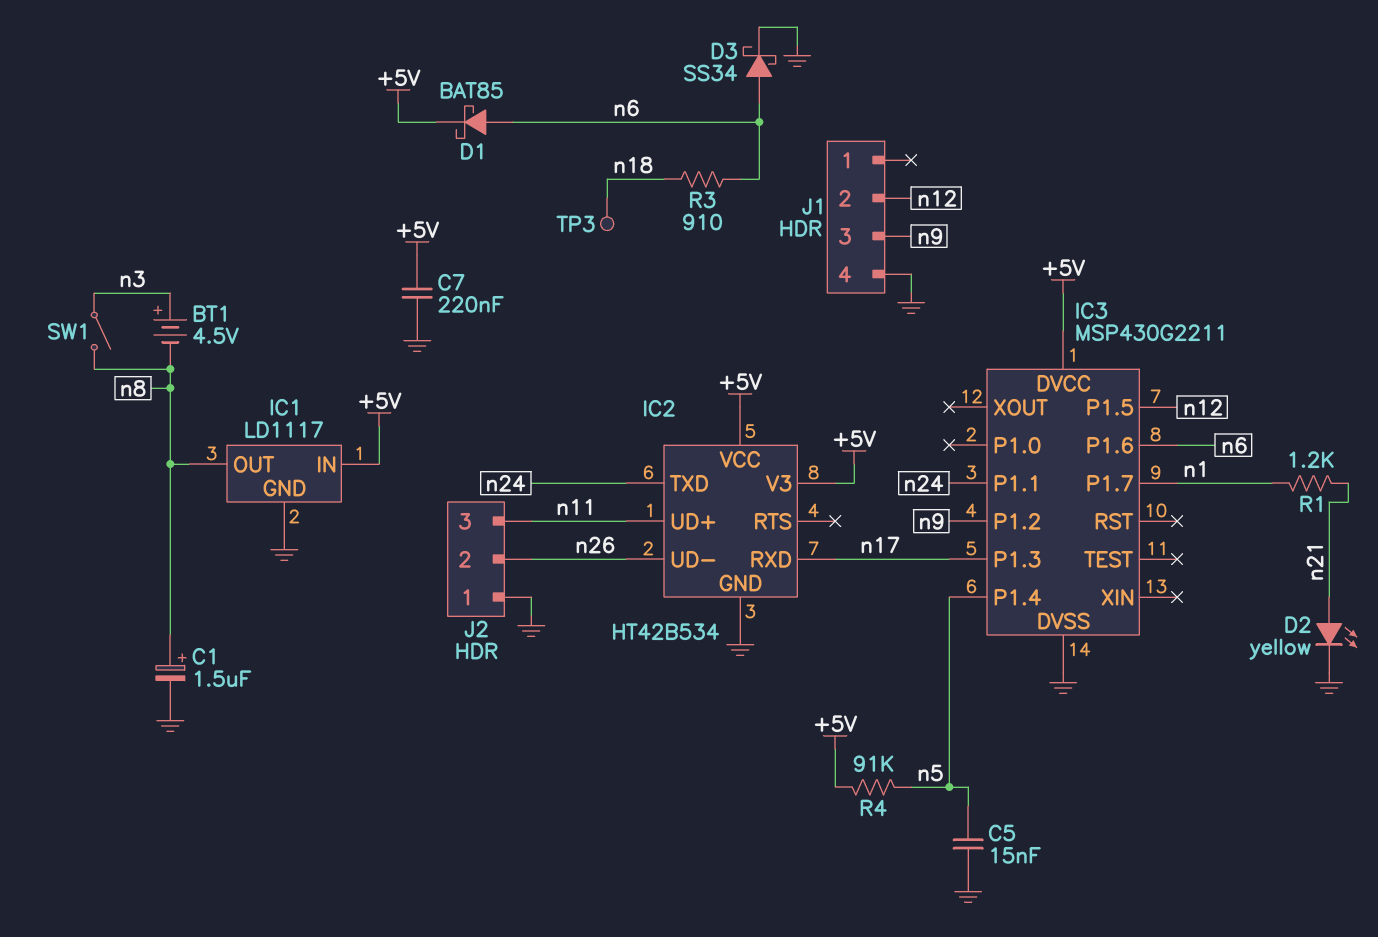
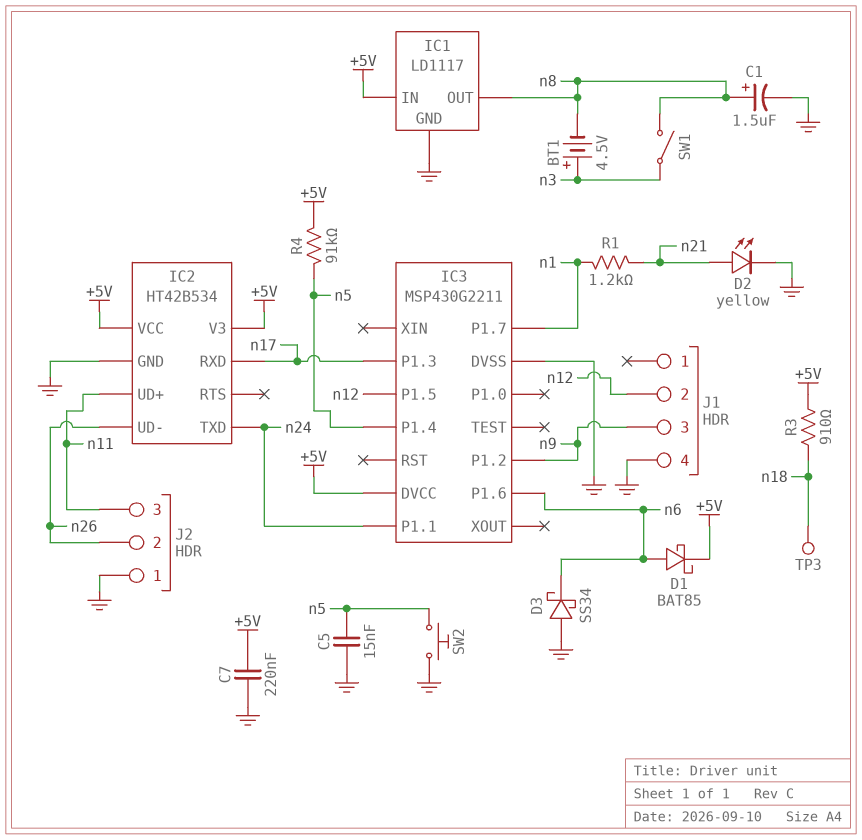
D3: schottky SS34 (A n6, K GND) -> schottky SS34 (A GND, K n6)
R3: 910 (n6, n18) -> 910 (+5V, n18)
SW2: none -> button (GND, n5)

